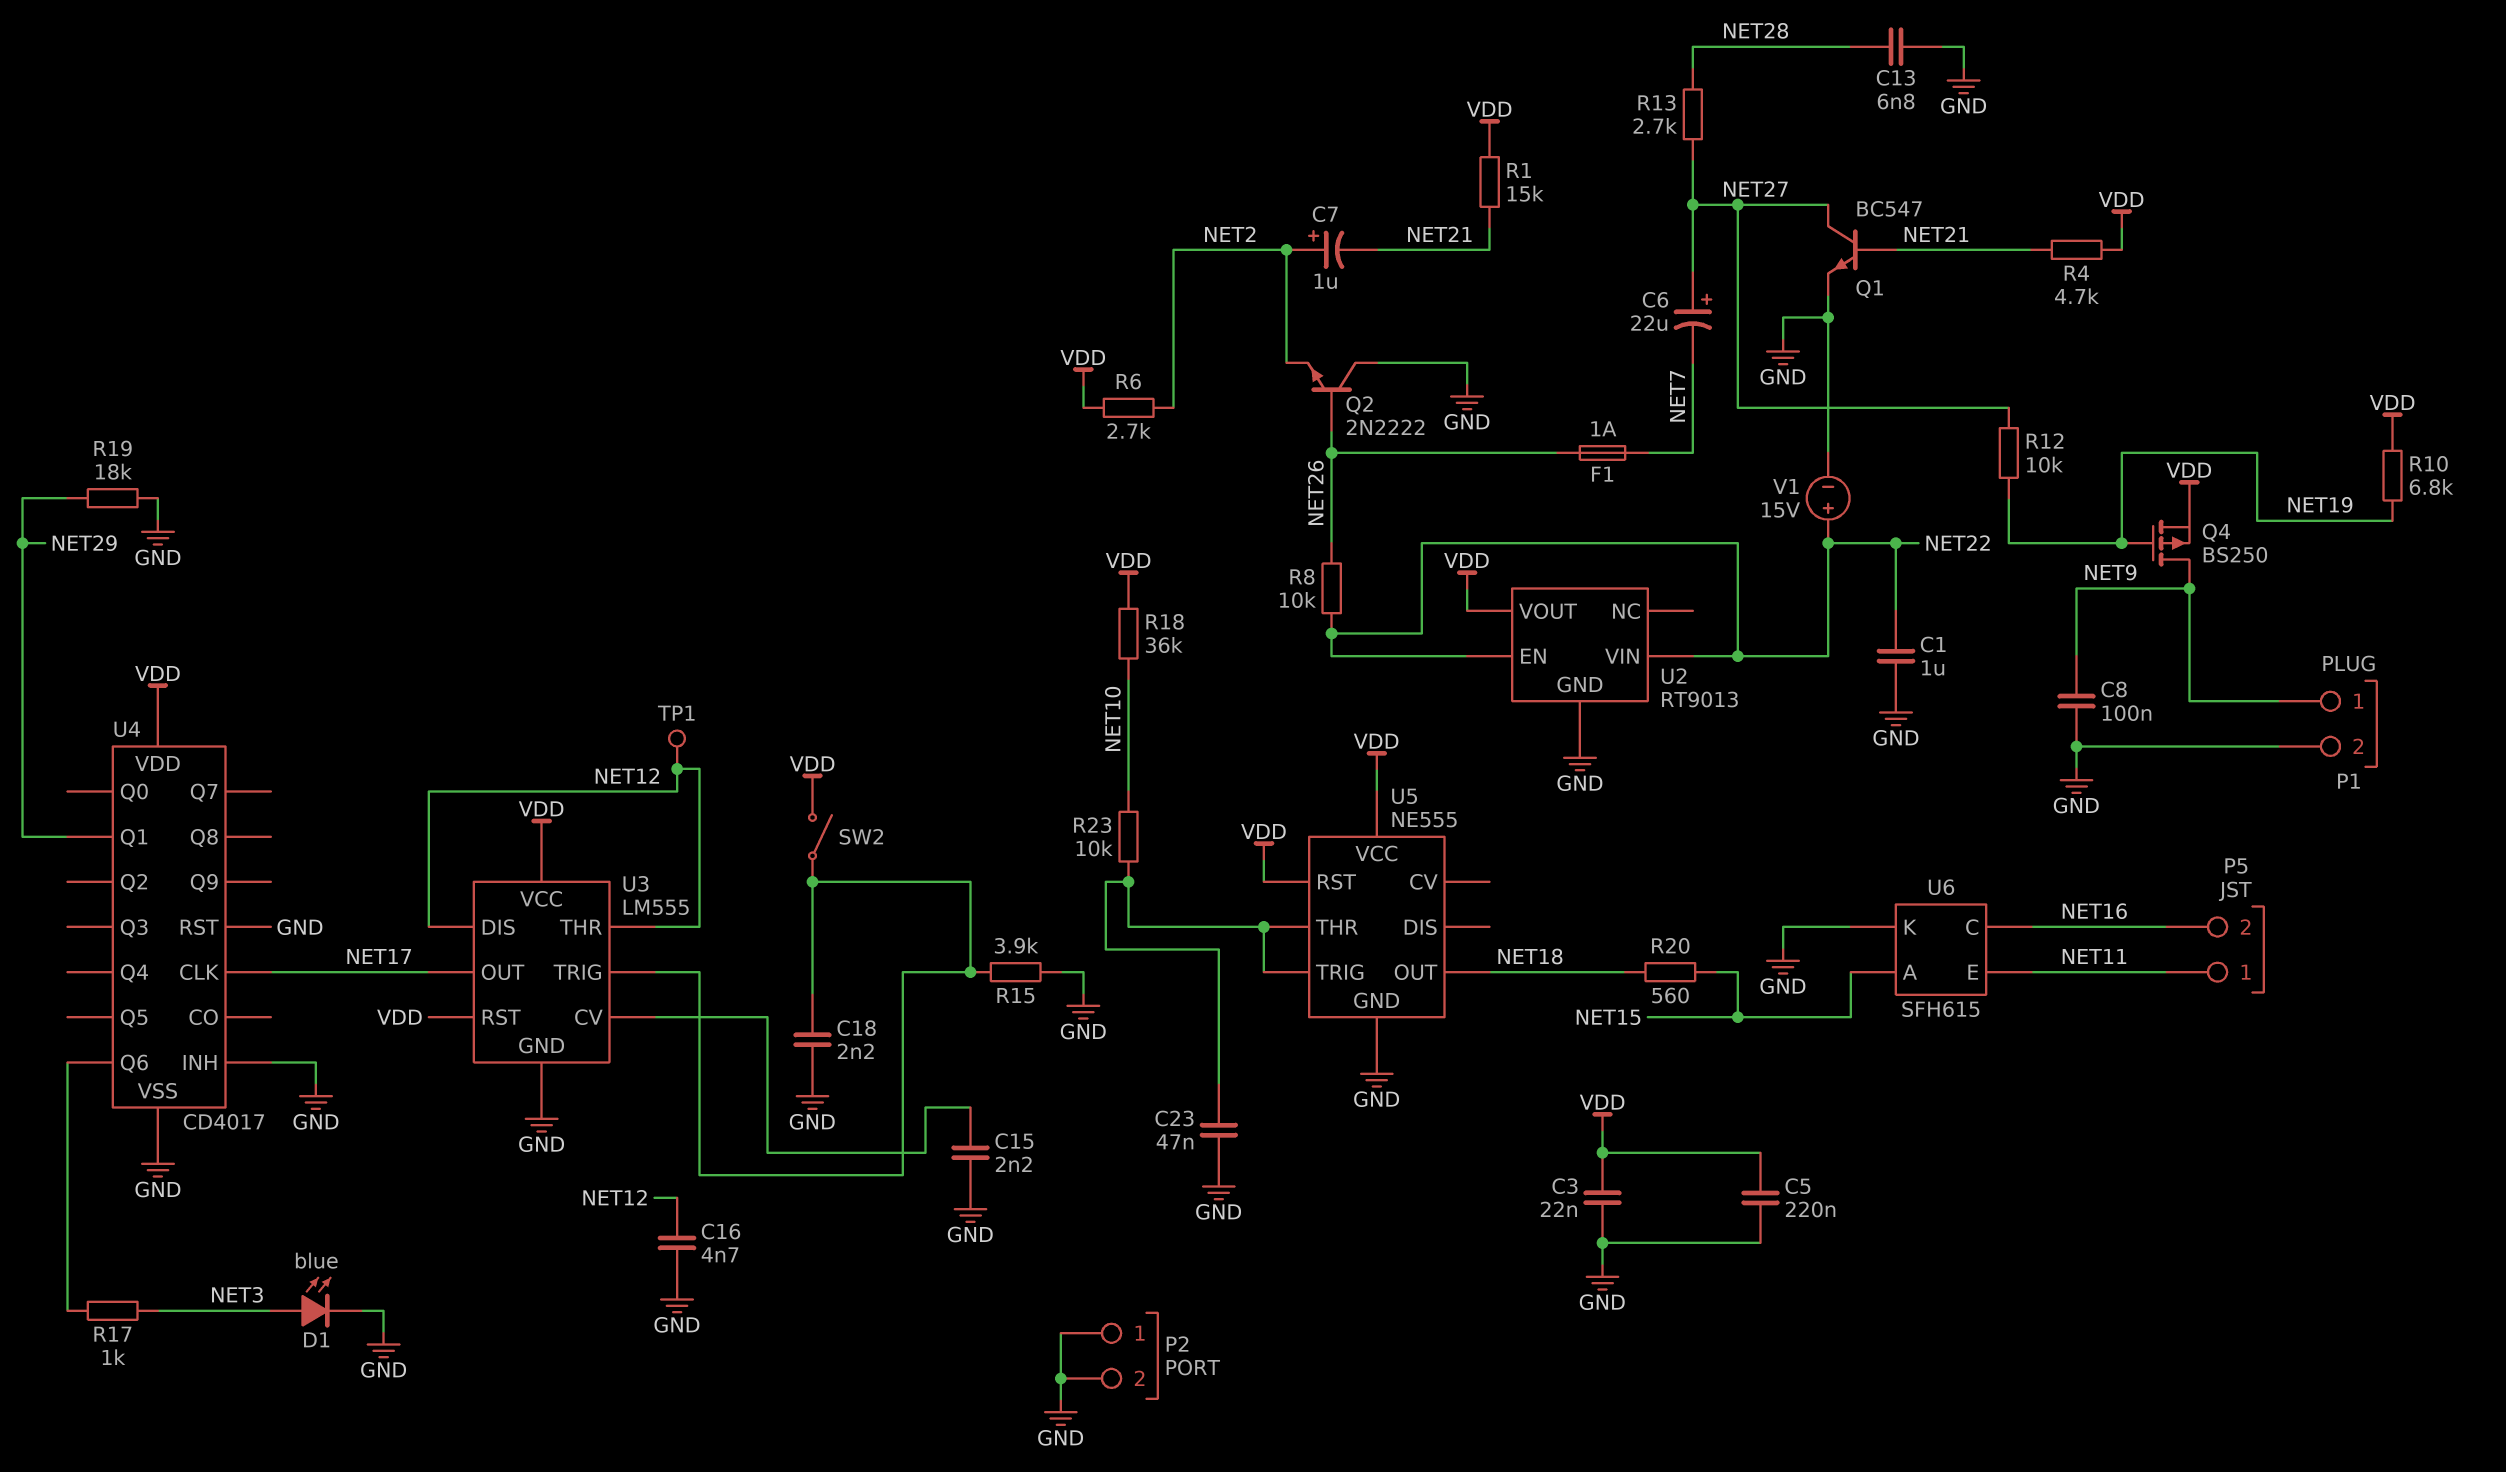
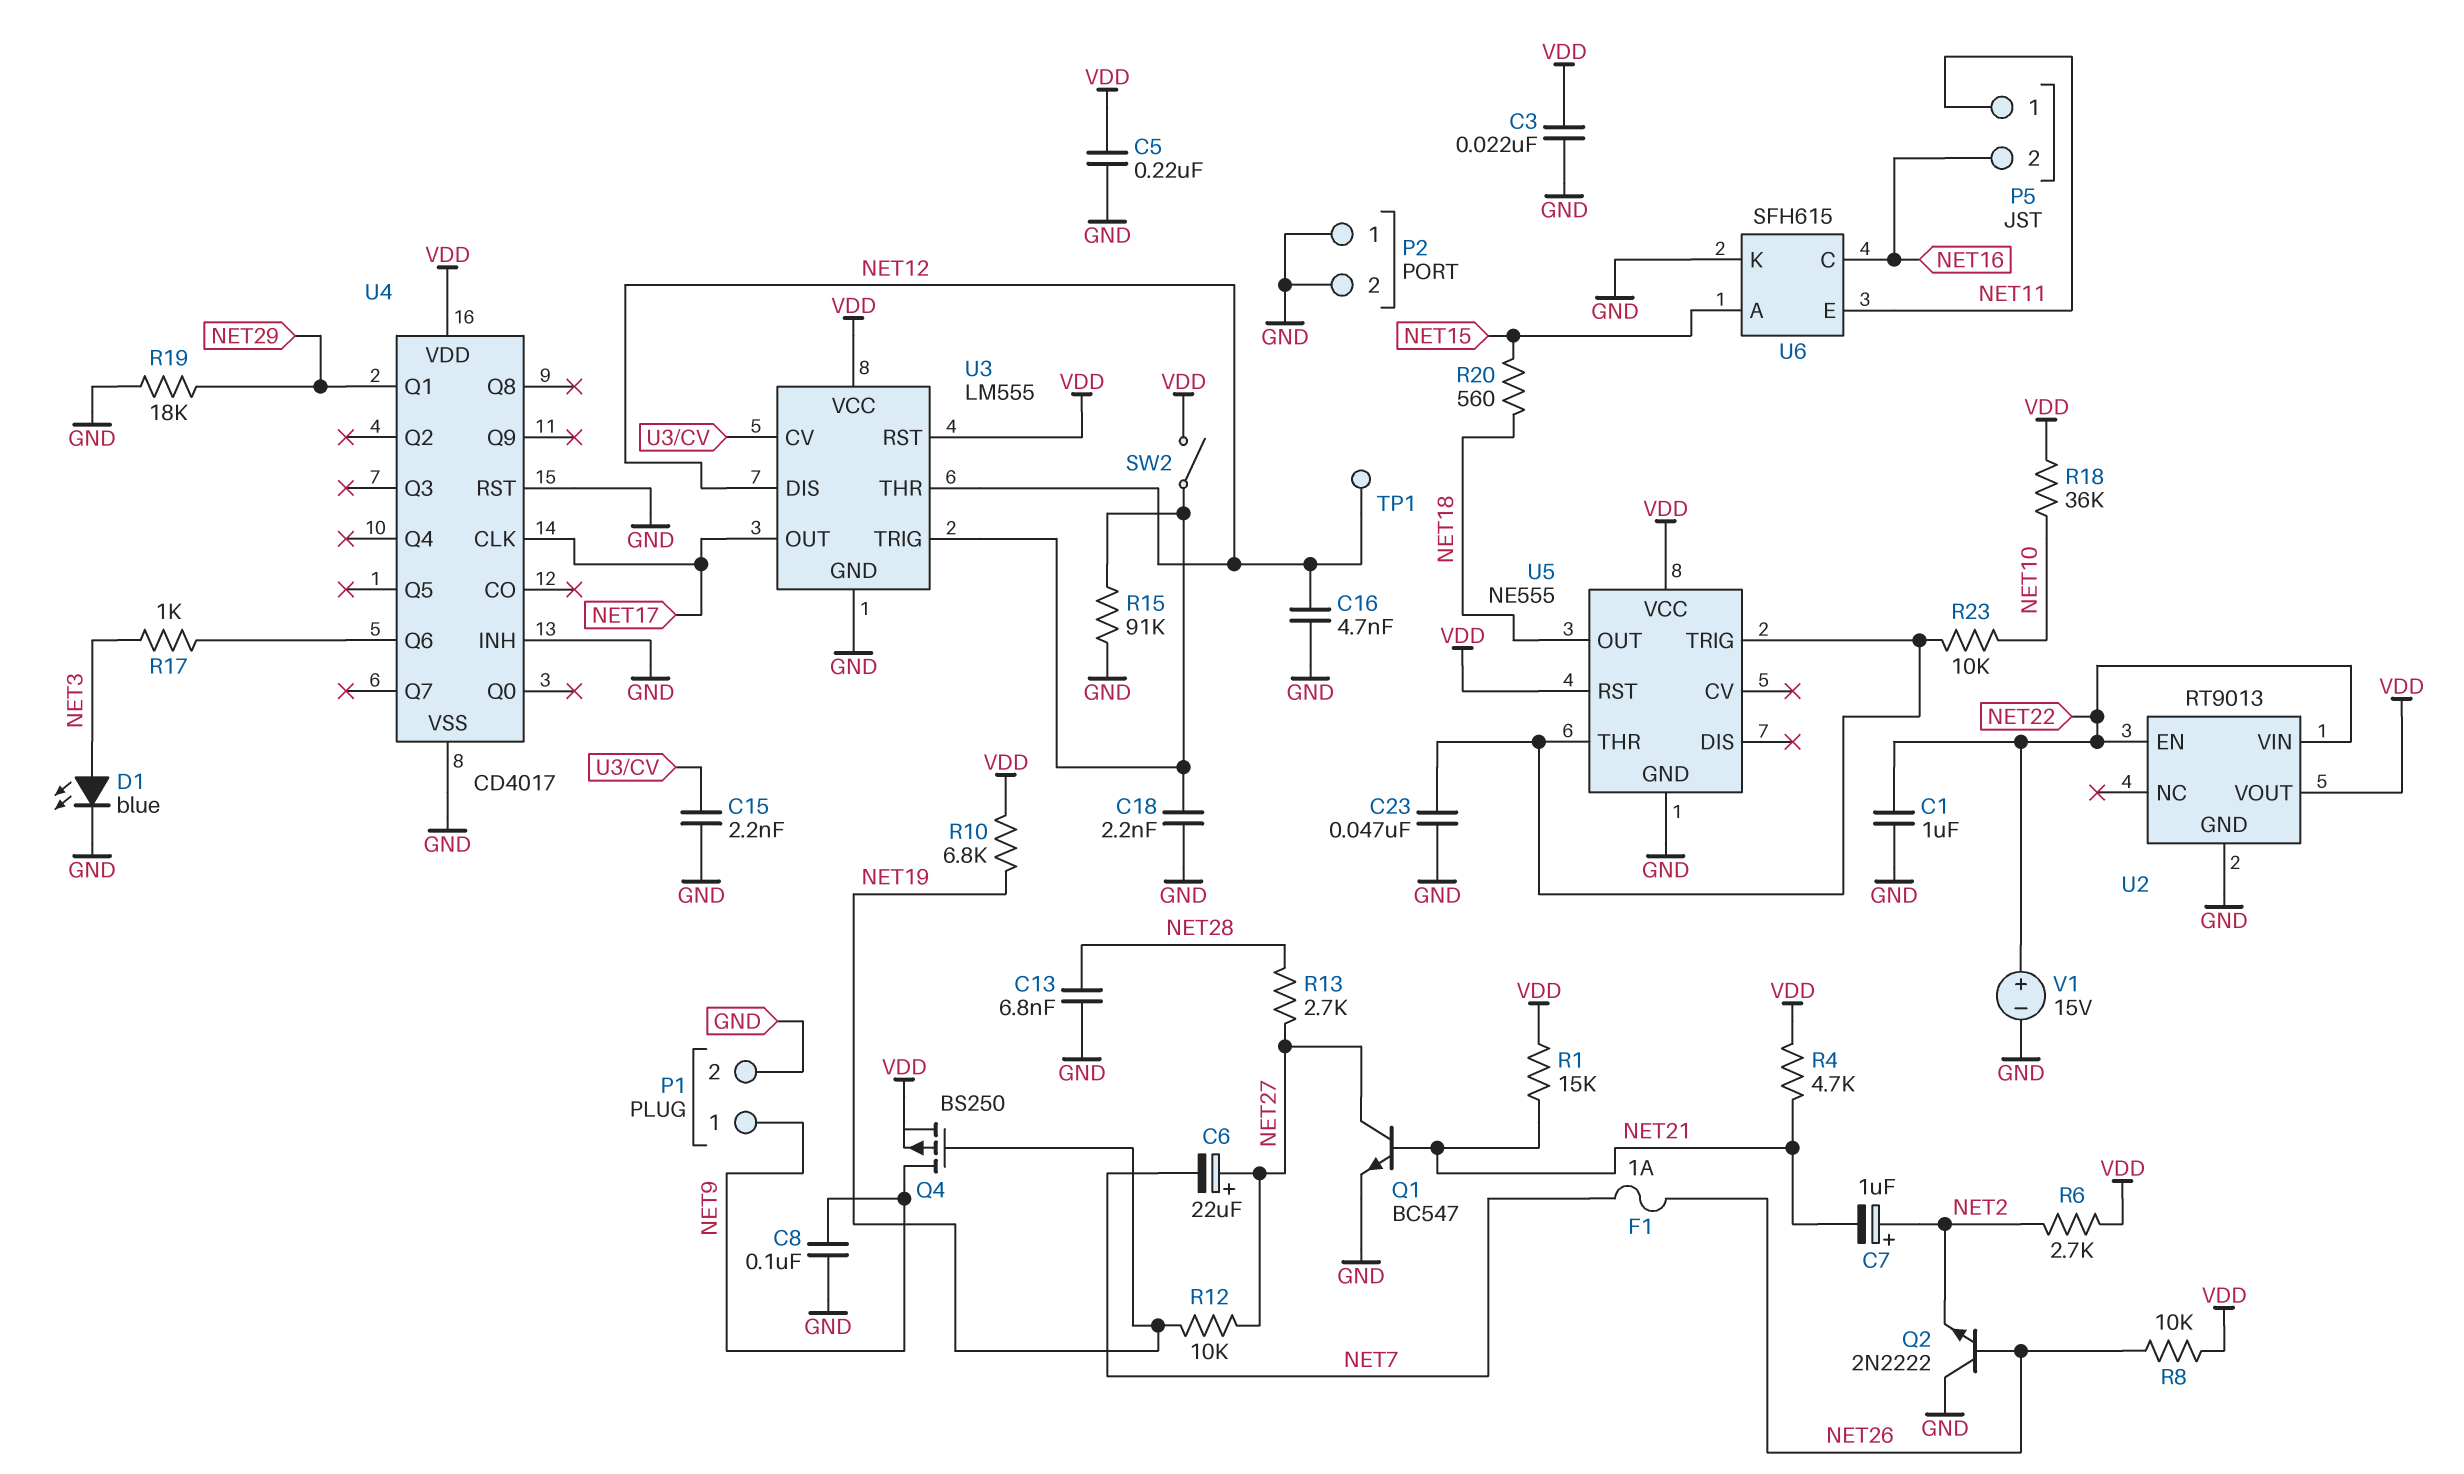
R8: 10k (NET22, NET26) -> 10k (NET26, VDD)
R15: 3.9k (GND, U3/TRIG) -> 91k (GND, U3/TRIG)

